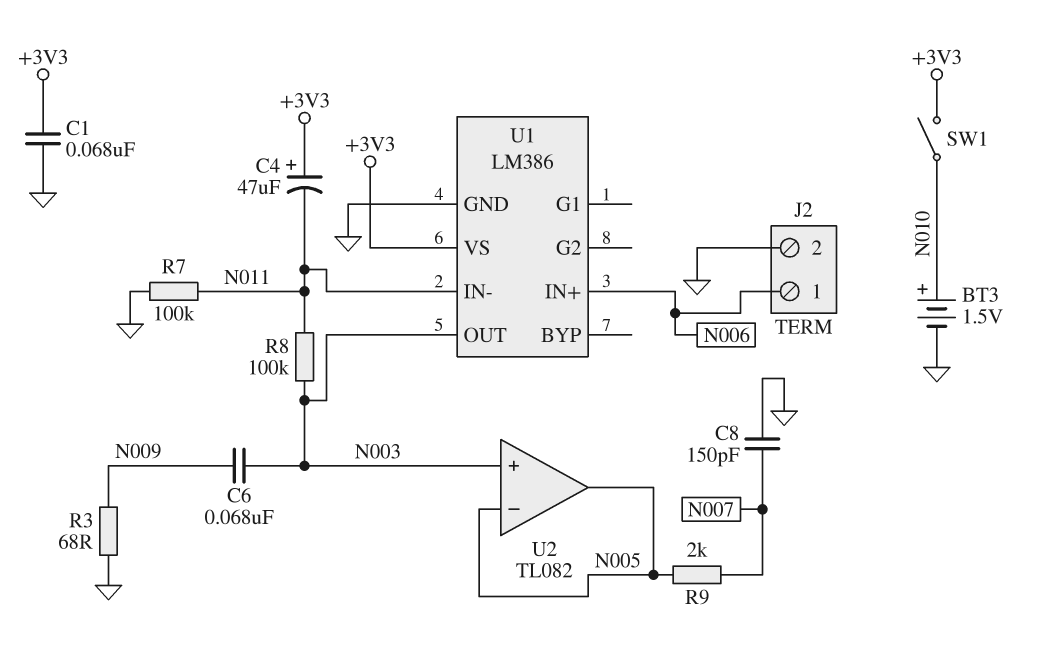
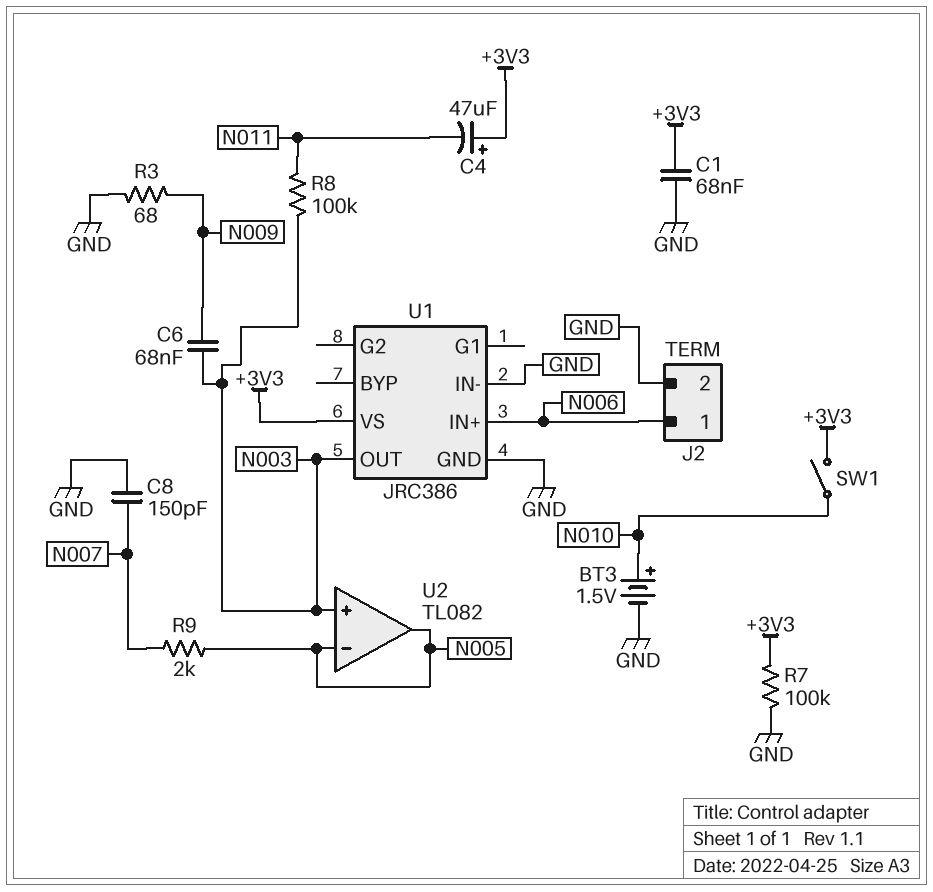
R7: 100k (GND, N011) -> 100k (+3V3, GND)
U1: LM386 -> JRC386
U1 pin IN-: N011 -> GND

